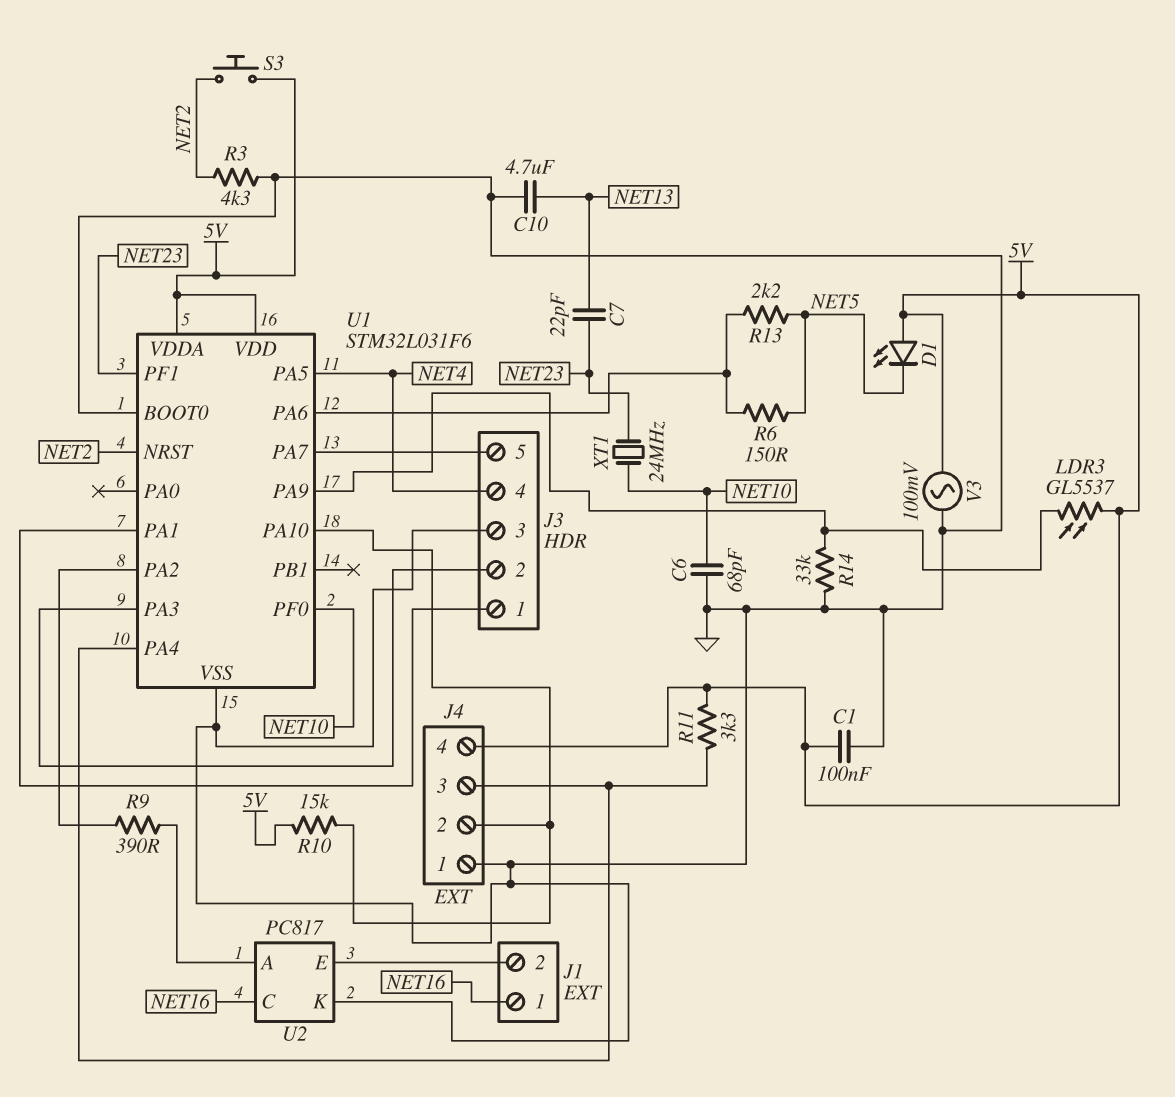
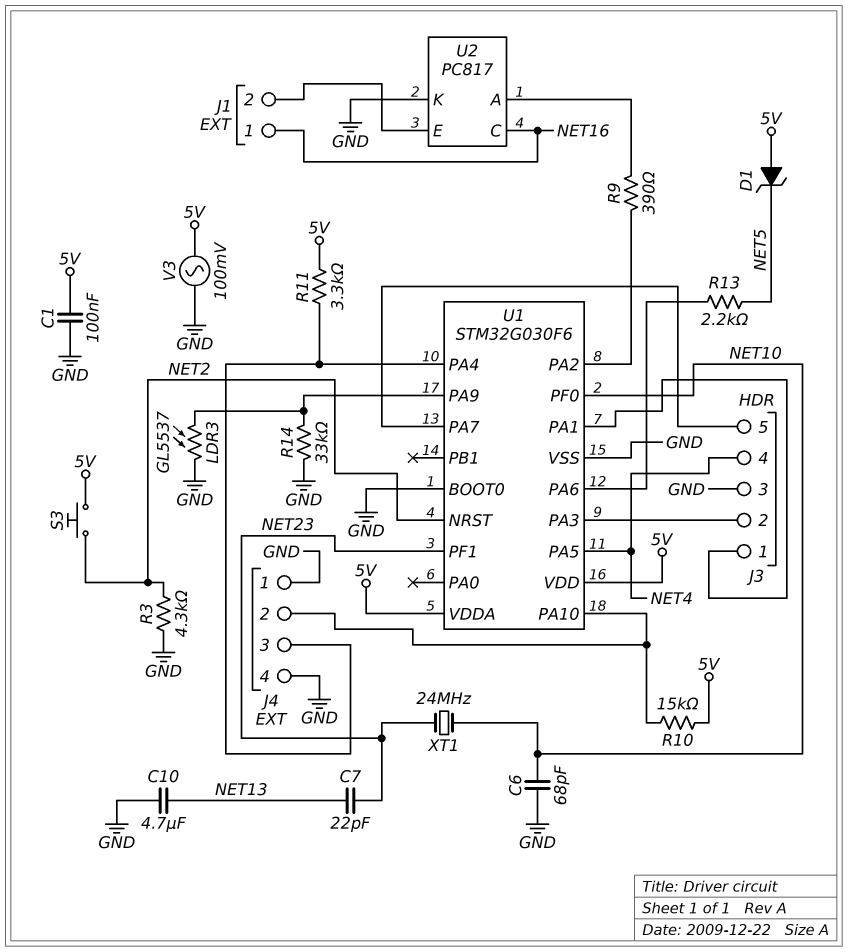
D1: LED (A 5V, K NET5) -> zener (A 5V, K NET5)
J4 pin 4: 5V -> GND
LDR3: GL5537 (5V, U1/PA9) -> GL5537 (GND, U1/PA9)
R6: 150 (NET5, U1/PA6) -> none
U1: STM32L031F6 -> STM32G030F6

